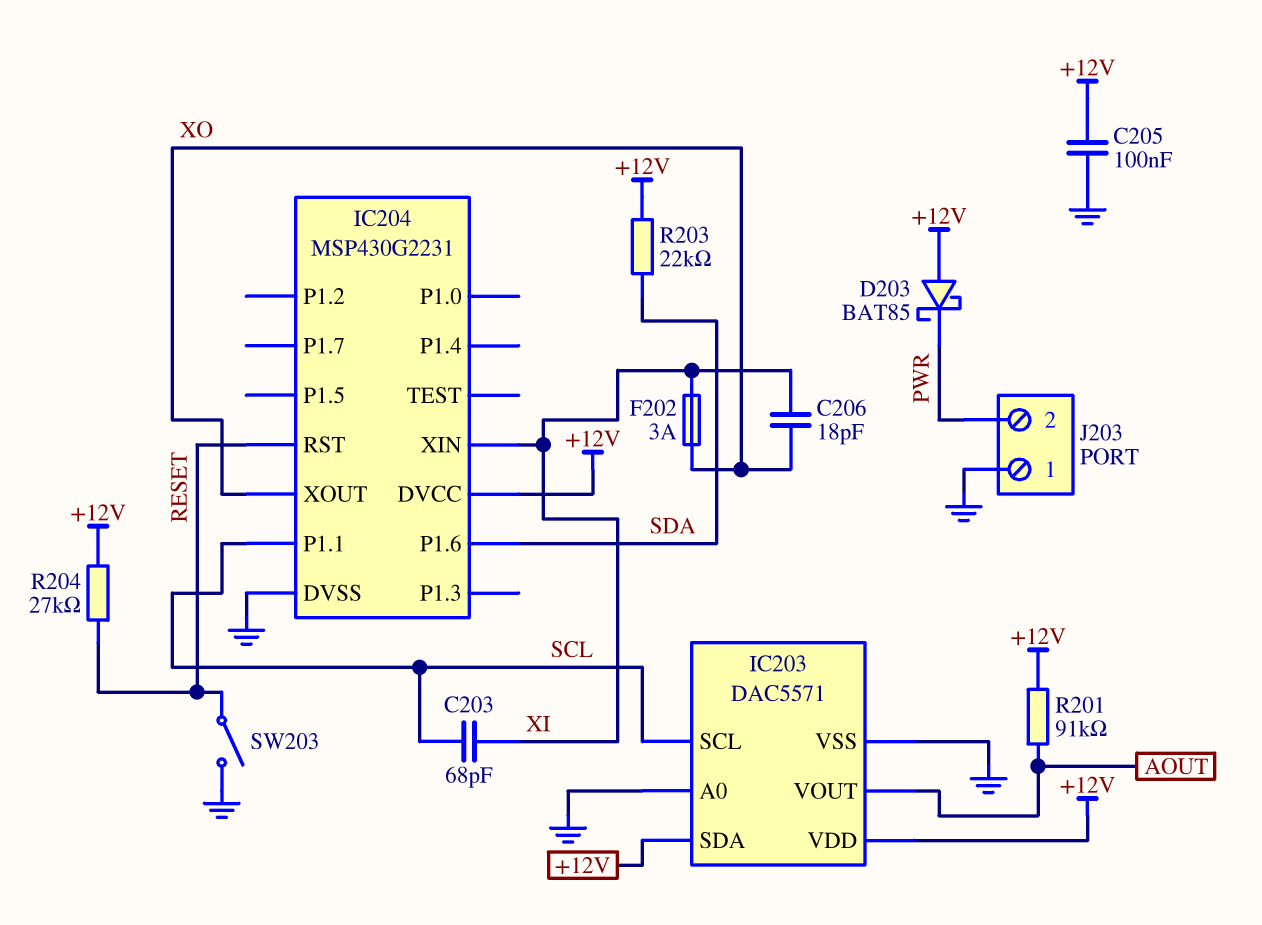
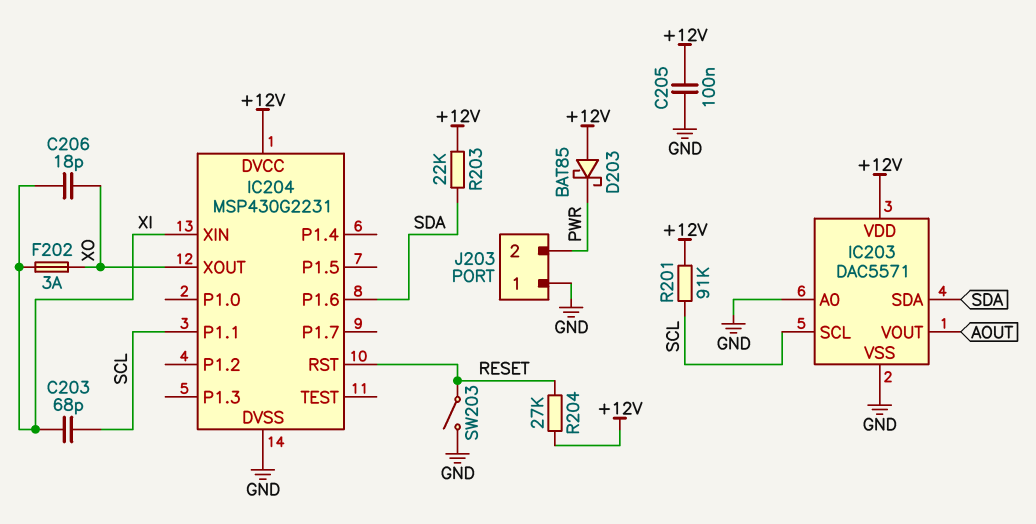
IC203 pin SDA: +12V -> SDA
R201: 91k (+12V, AOUT) -> 91k (+12V, SCL)

